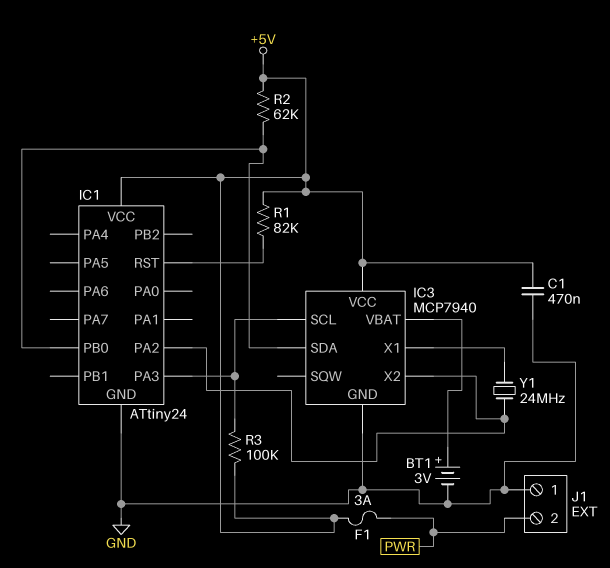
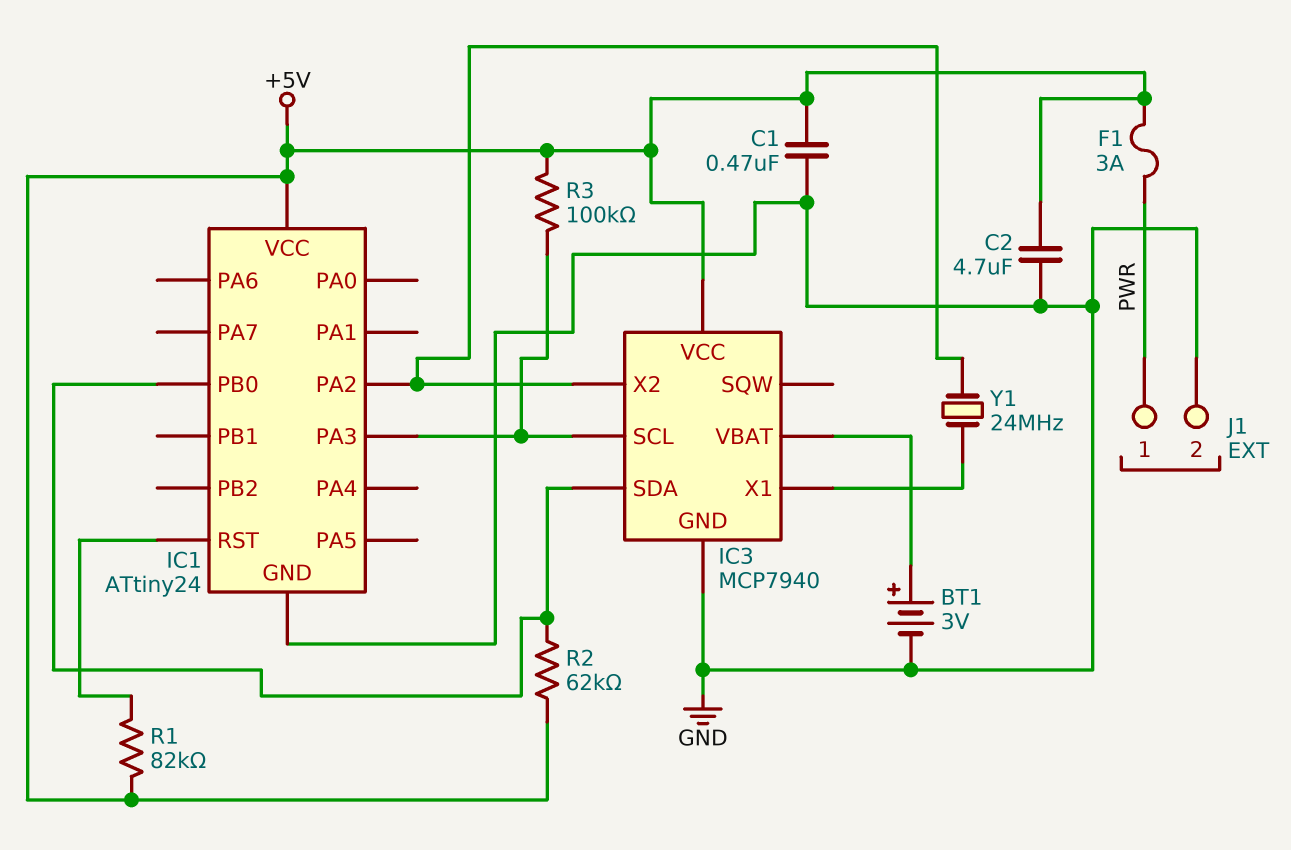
C2: none -> 4.7uF (+5V, GND)
J1 pin 1: GND -> PWR
J1 pin 2: PWR -> GND

